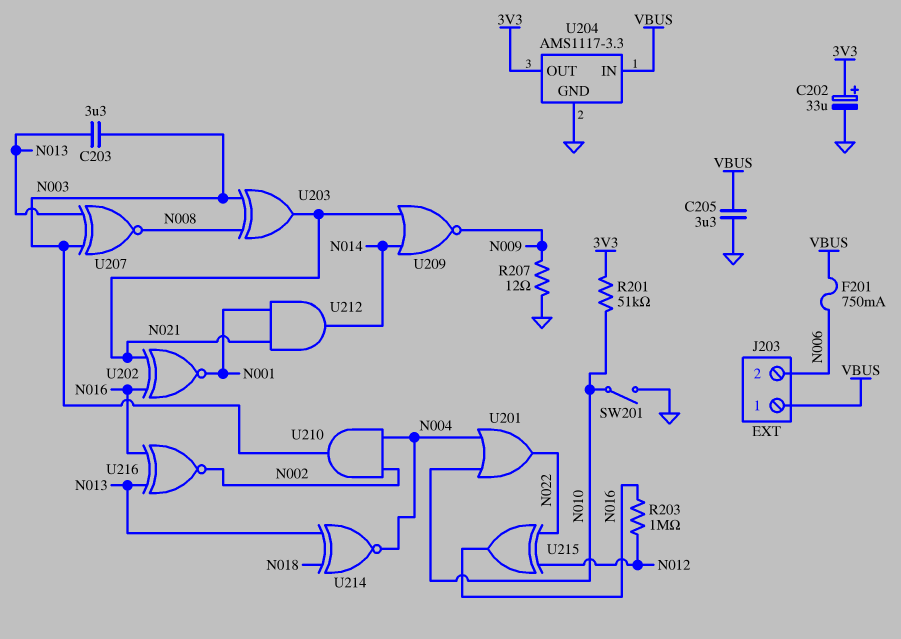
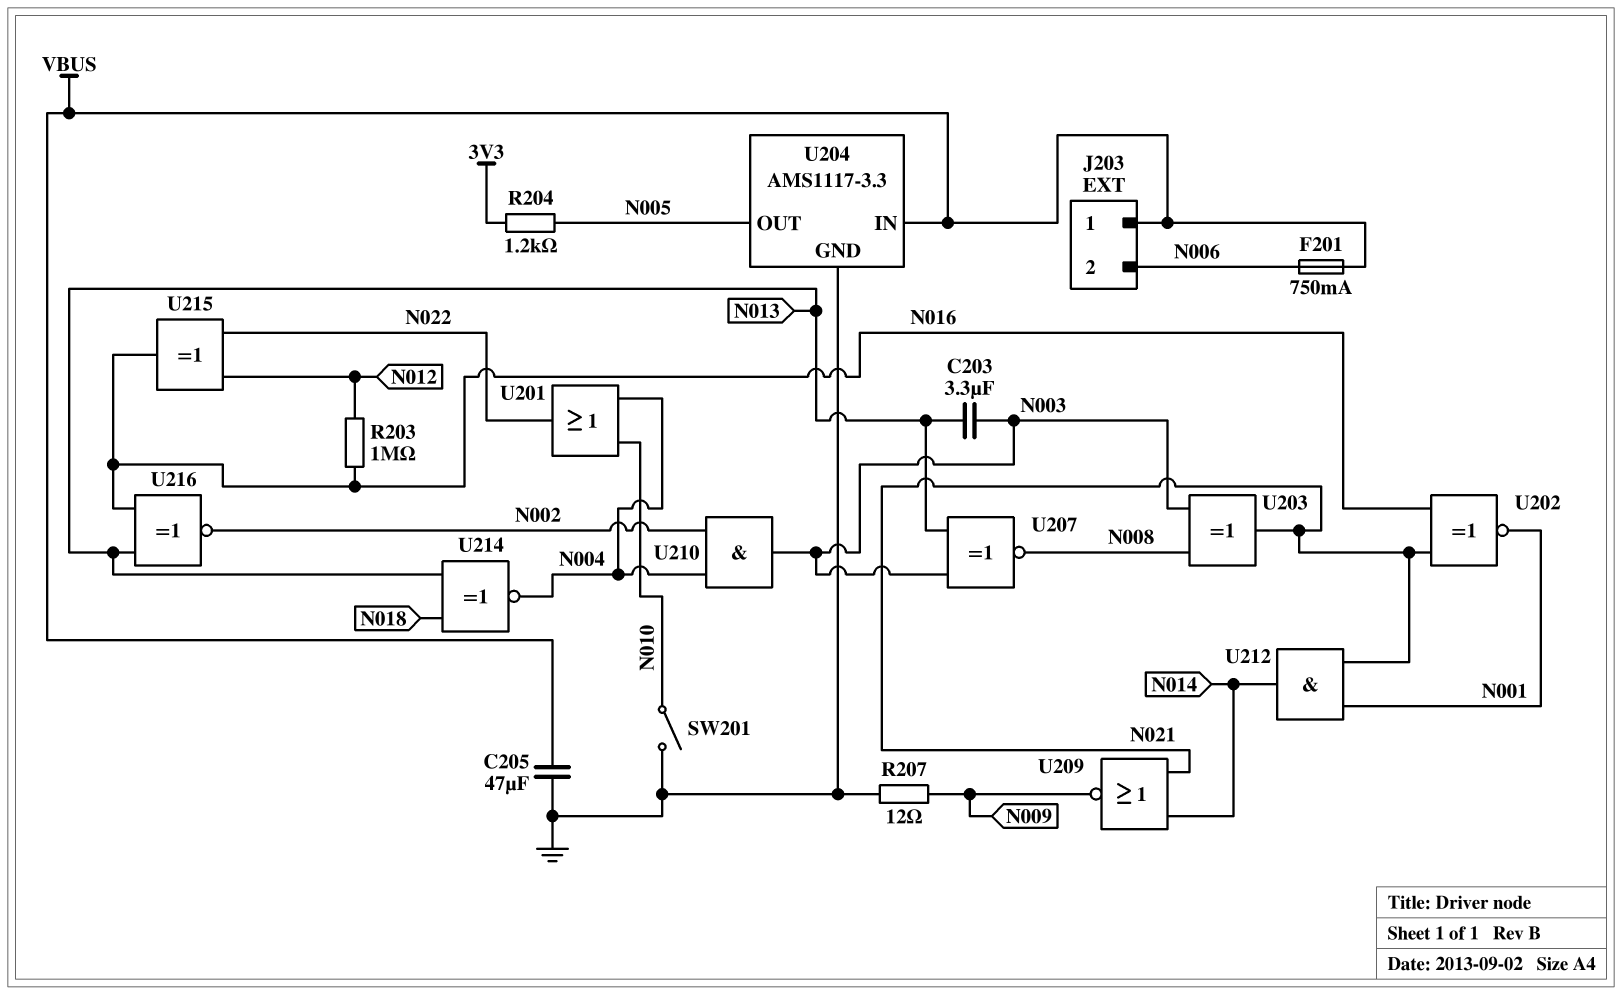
C202: 33uF (plus 3V3, minus GND) -> none
C205: 3.3uF (GND, VBUS) -> 47uF (GND, VBUS)
R201: 51k (3V3, N010) -> none
R204: none -> 1.2k (3V3, N005)
U204 pin OUT: 3V3 -> N005

